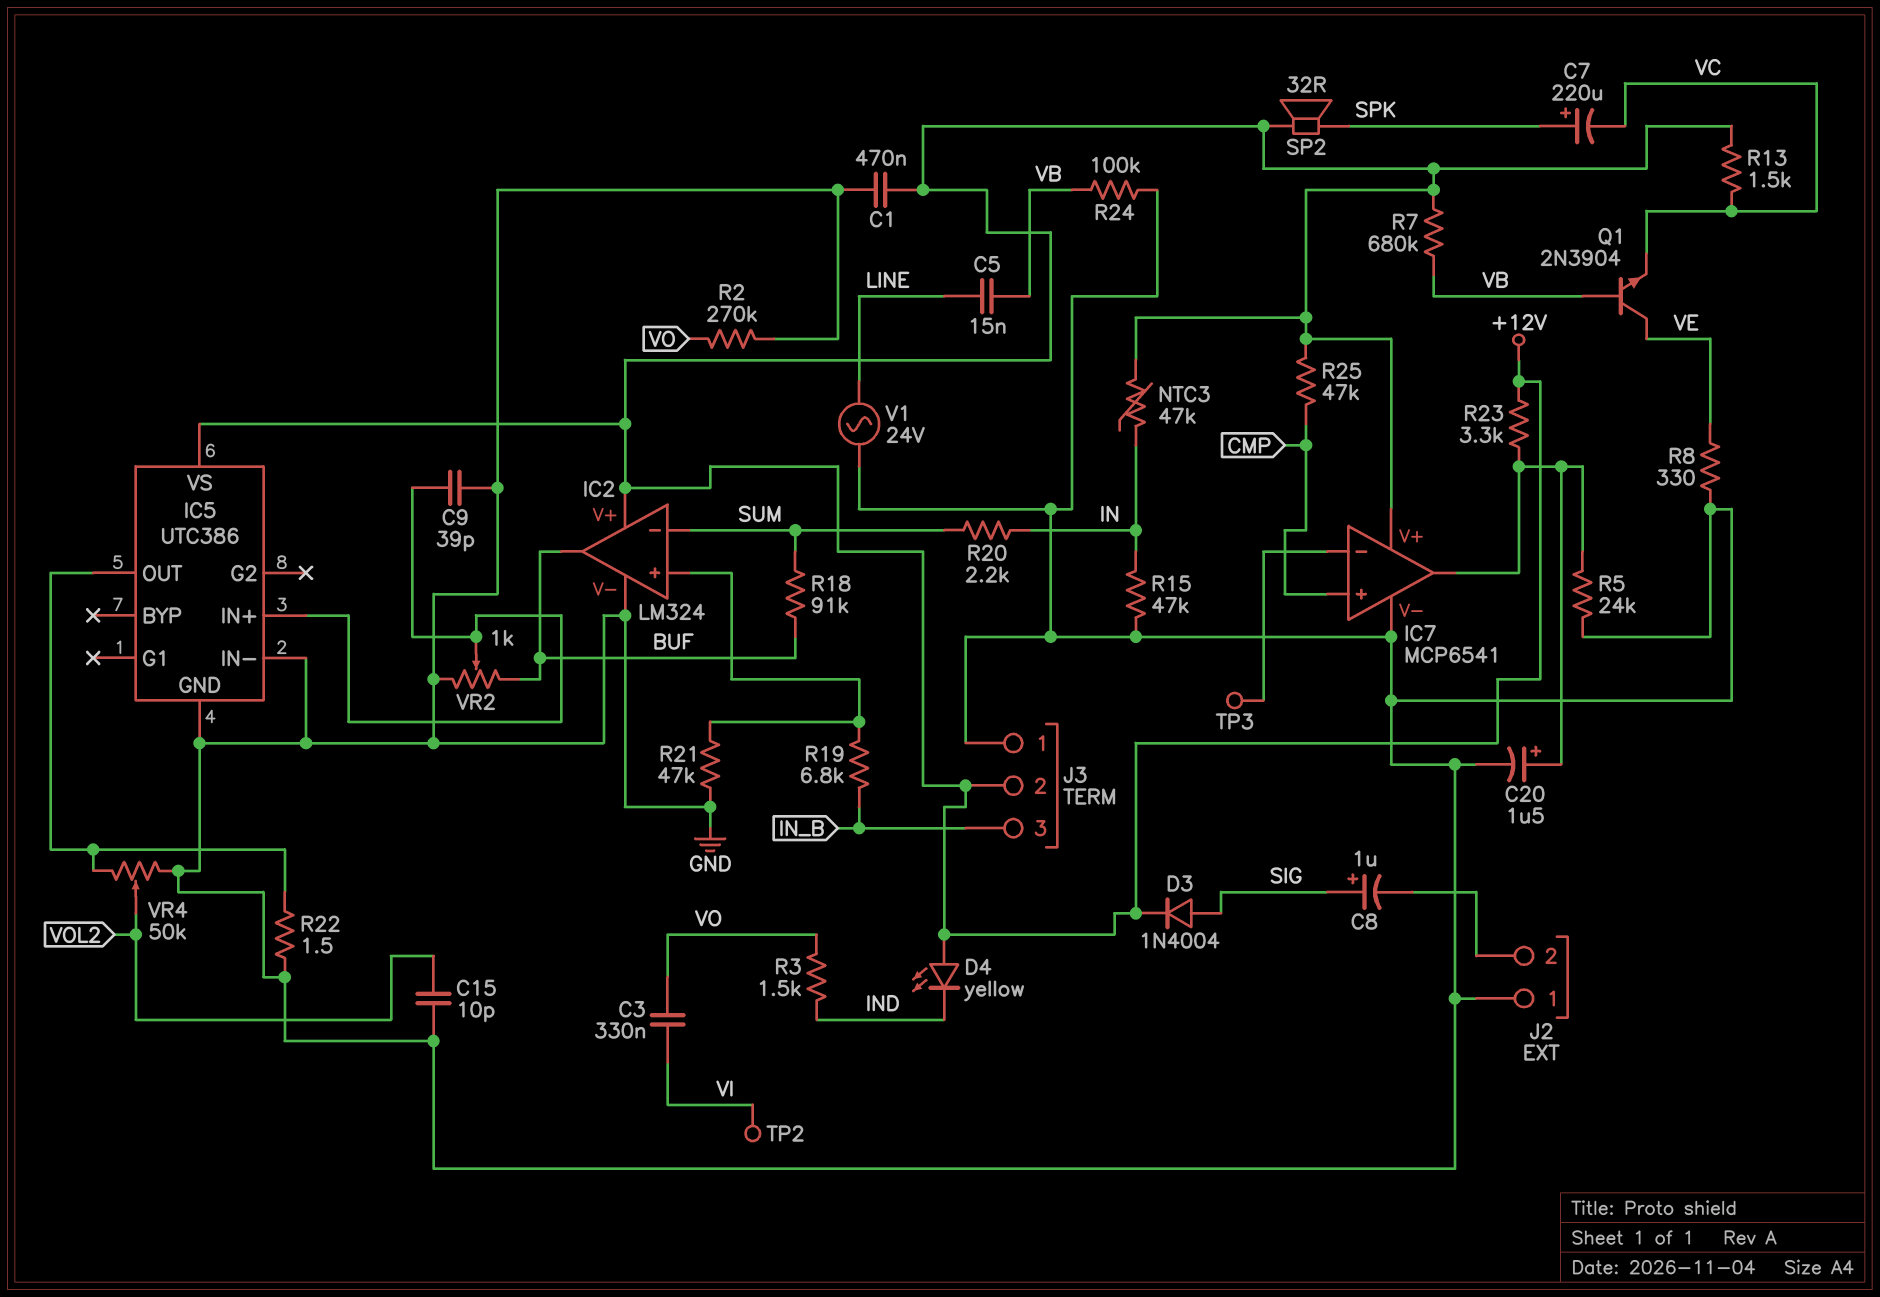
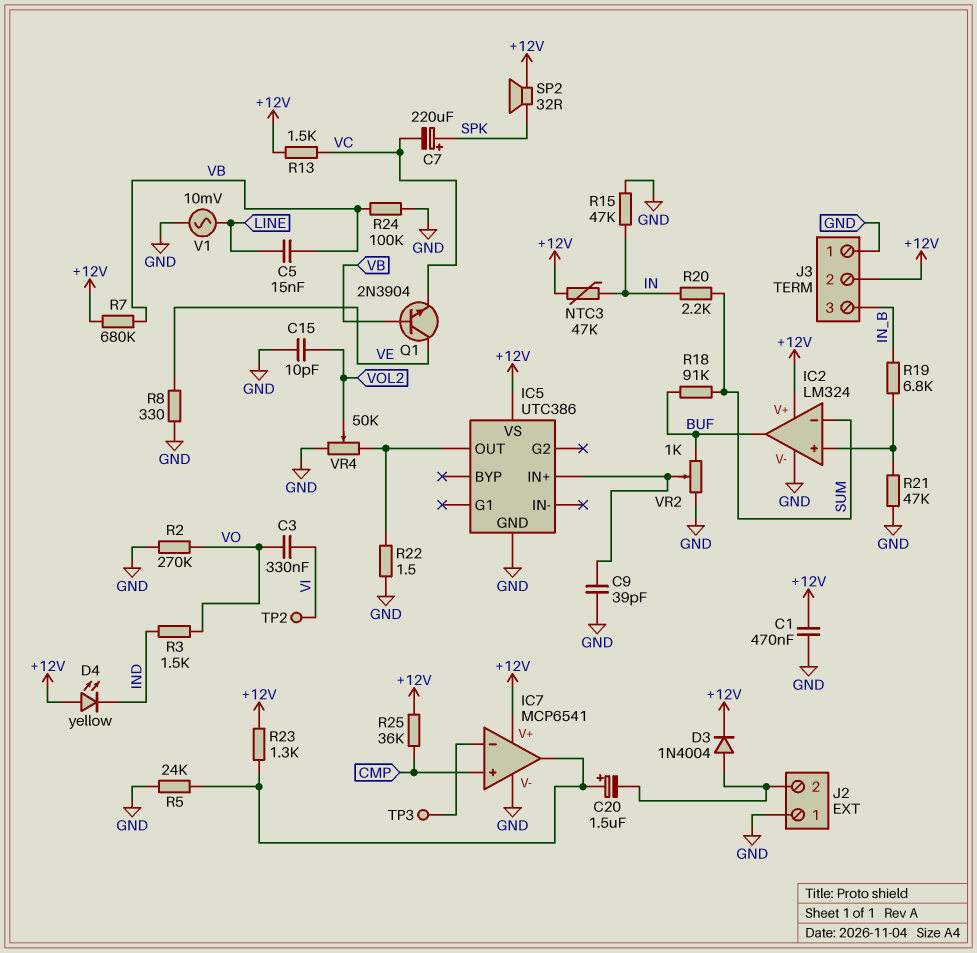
C8: 1uF (plus SIG, minus J2/2) -> none
C20: 1.5uF (plus IC7/out, minus GND) -> 1.5uF (plus IC7/out, minus J2/2)
D3: diode 1N4004 (A SIG, K +12V) -> diode 1N4004 (A J2/2, K +12V)
IC5 pin IN-: GND -> none
R23: 3.3k (+12V, IC7/out) -> 1.3k (+12V, IC7/out)
R25: 47k (+12V, CMP) -> 36k (+12V, CMP)
V1: AC 24V (GND, LINE) -> AC 10mV (GND, LINE)

